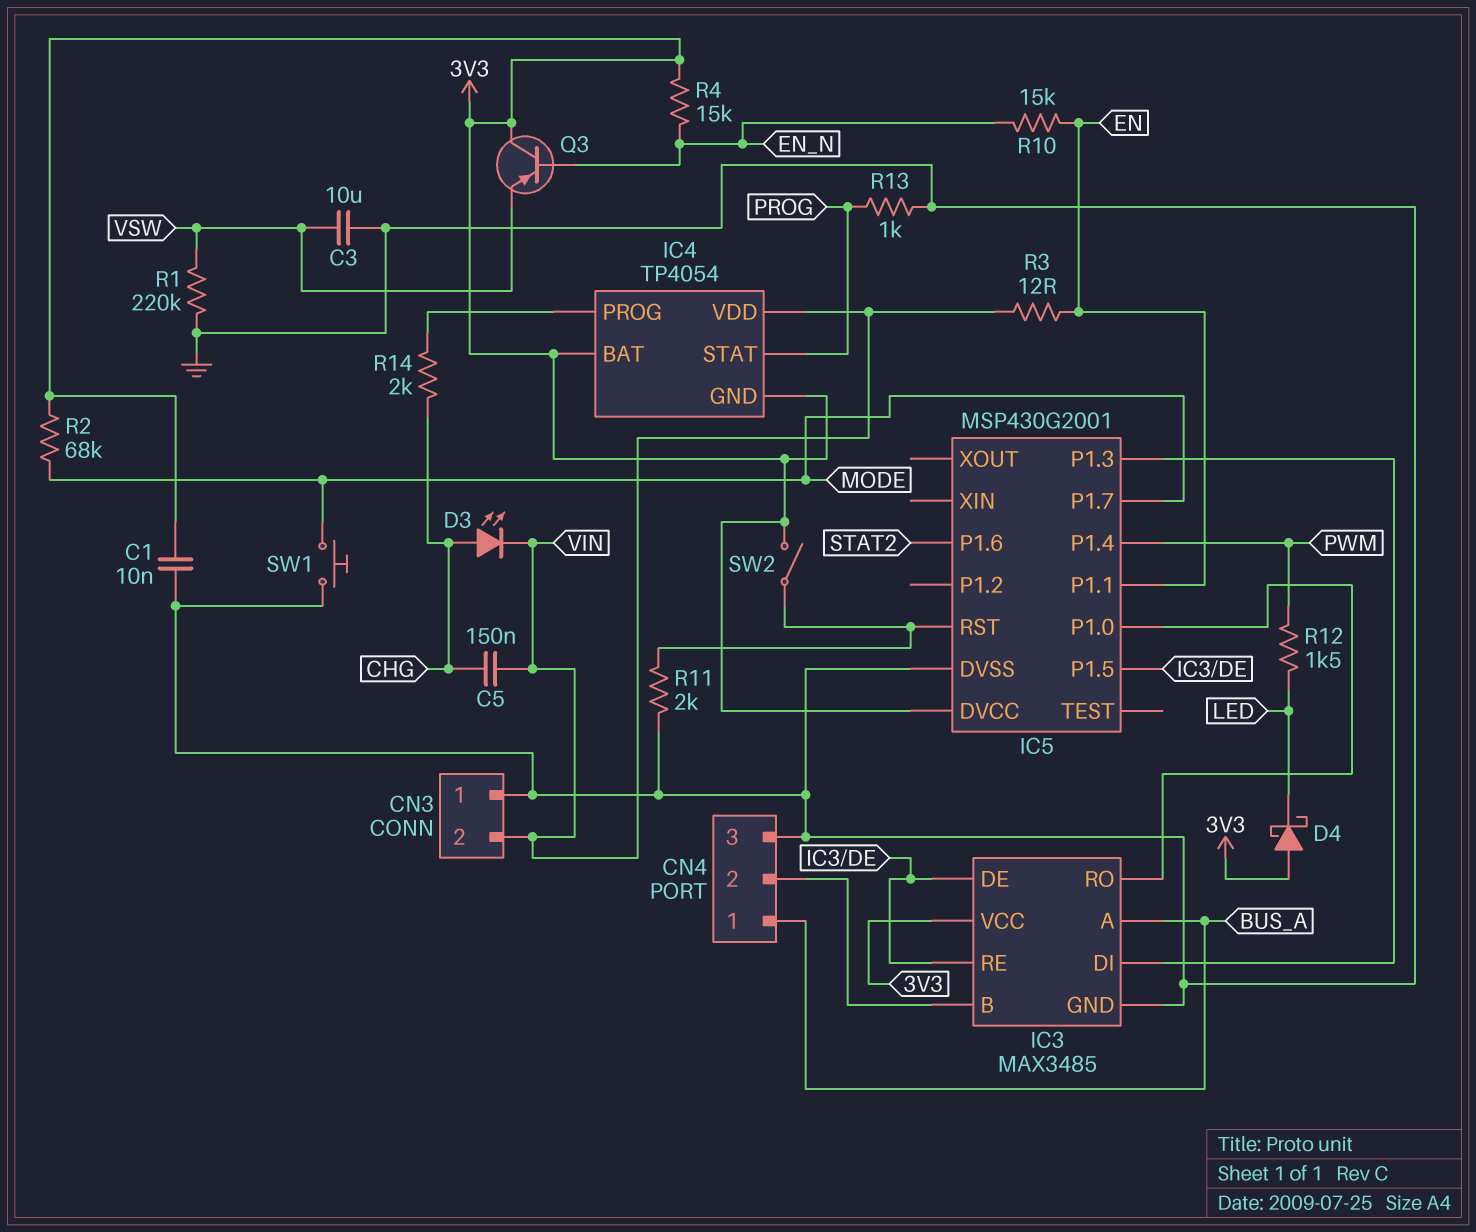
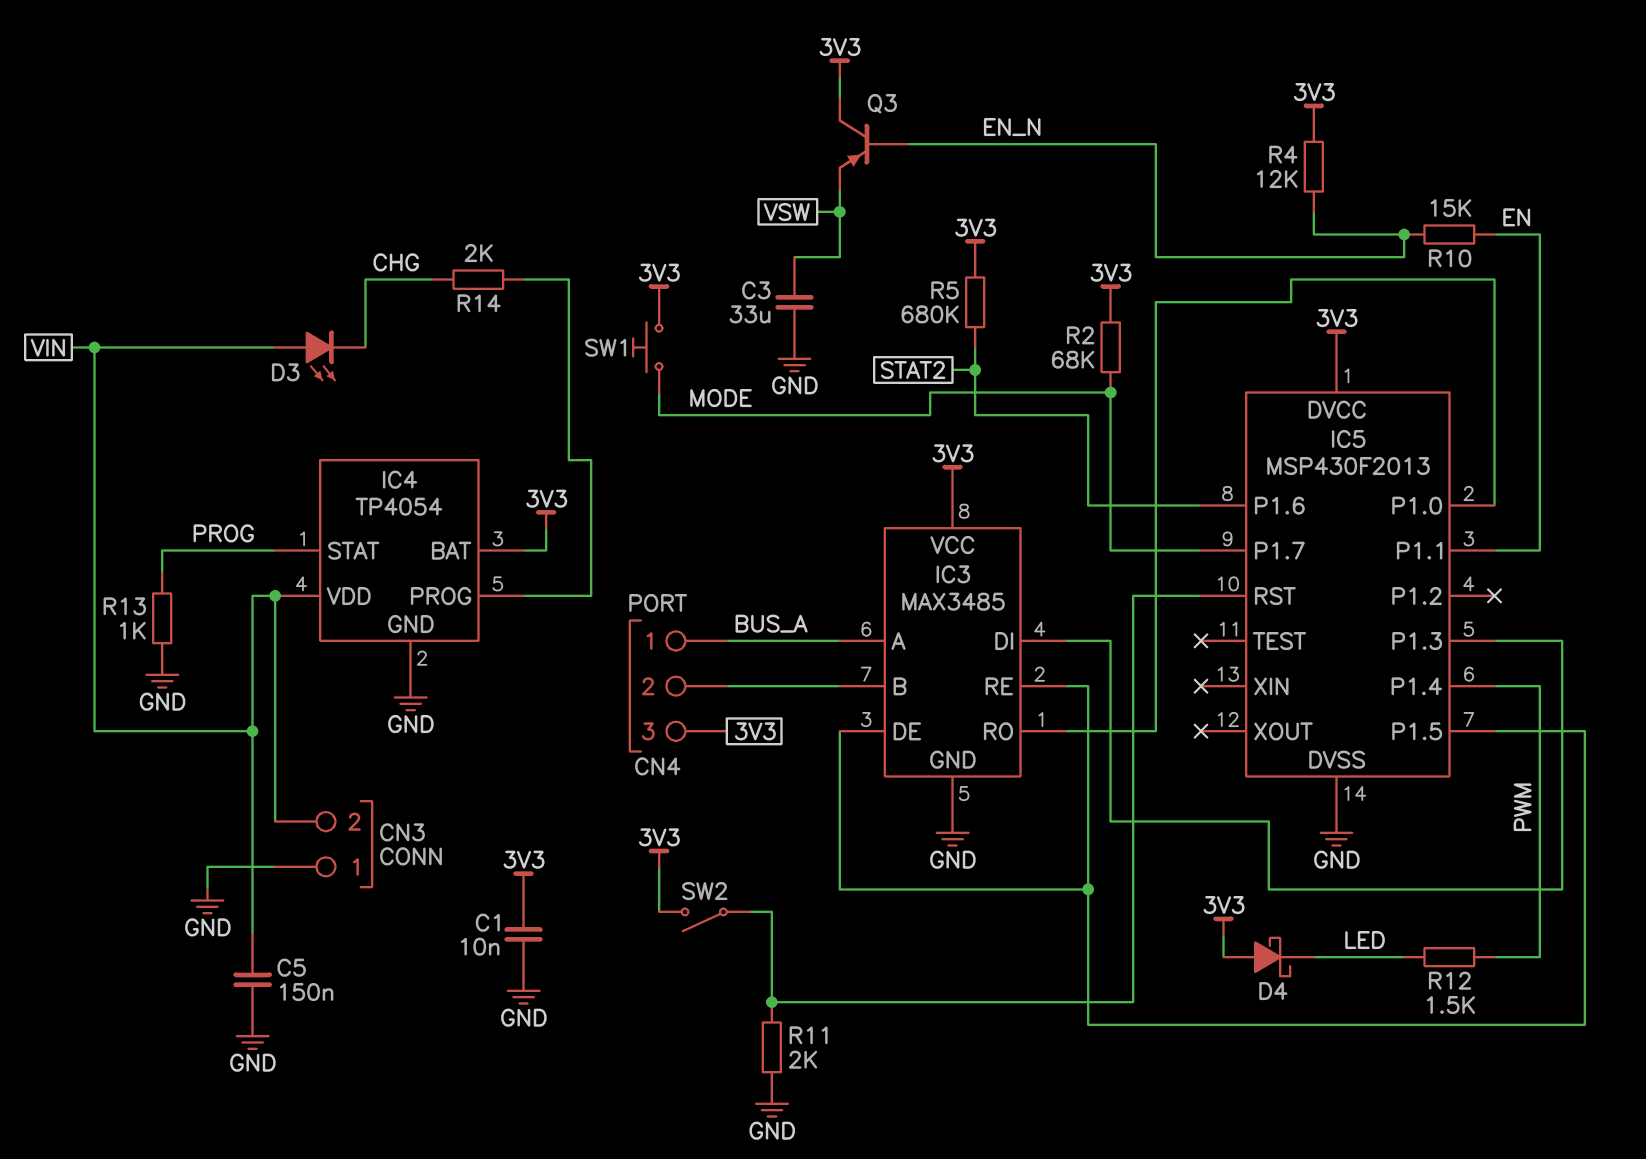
C3: 10uF (GND, VSW) -> 33uF (GND, VSW)
C5: 150nF (CHG, VIN) -> 150nF (GND, VIN)
CN4 pin 3: GND -> 3V3
D3: LED (A CHG, K VIN) -> LED (A VIN, K CHG)
IC4 pin GND: 3V3 -> GND
IC5: MSP430G2001 -> MSP430F2013
R1: 220k (GND, VSW) -> none
R3: 12 (EN, VIN) -> none
R4: 15k (3V3, EN_N) -> 12k (3V3, EN_N)
R5: none -> 680k (3V3, STAT2)
SW1: button (GND, MODE) -> button (3V3, MODE)

